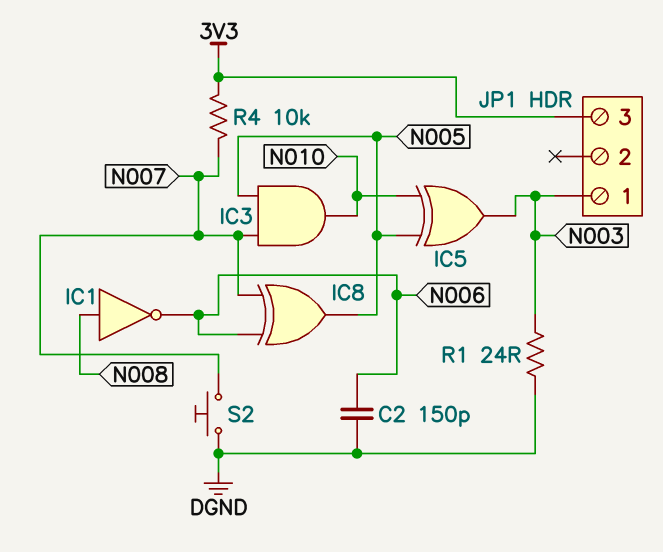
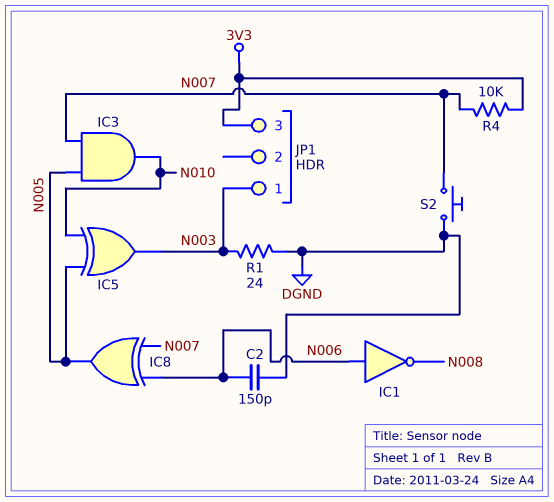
IC1: NOT (in N008, out N006) -> NOT (in N006, out N008)

